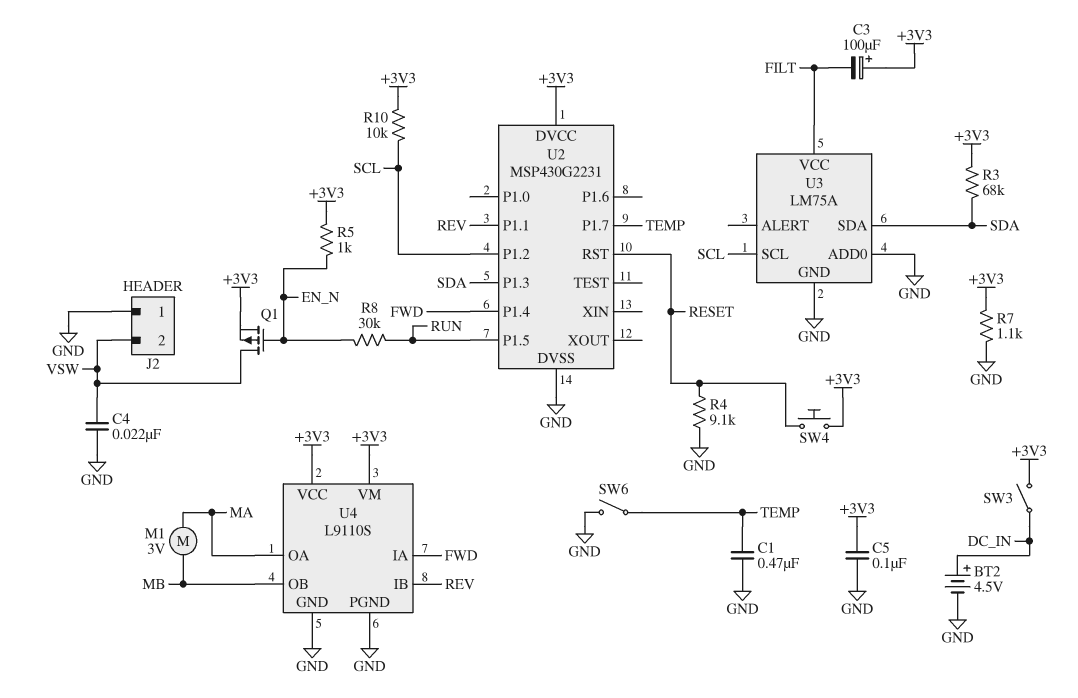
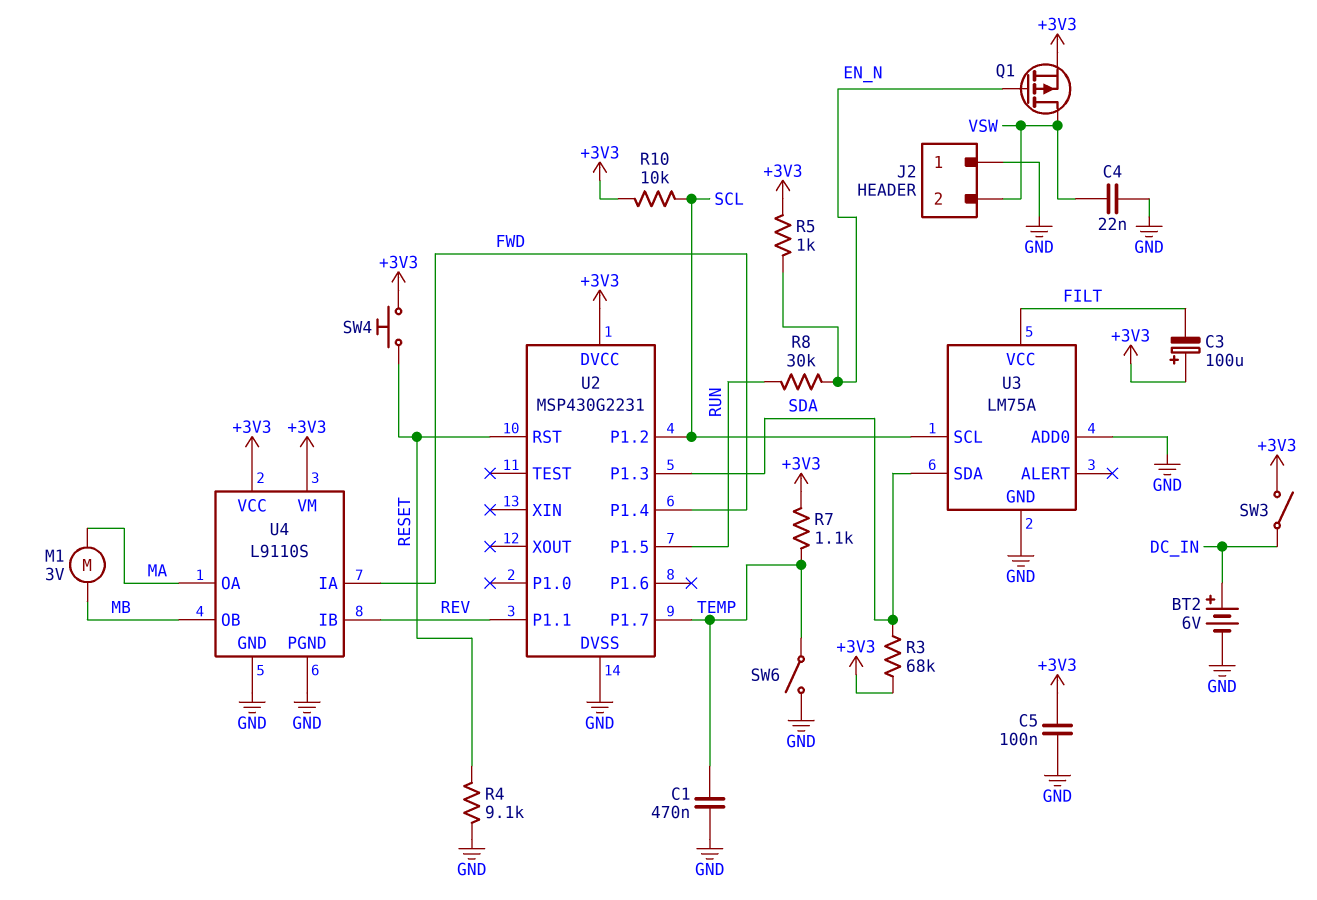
BT2: 4.5V (plus DC_IN, minus GND) -> 6V (plus DC_IN, minus GND)
R7: 1.1k (+3V3, GND) -> 1.1k (+3V3, TEMP)

